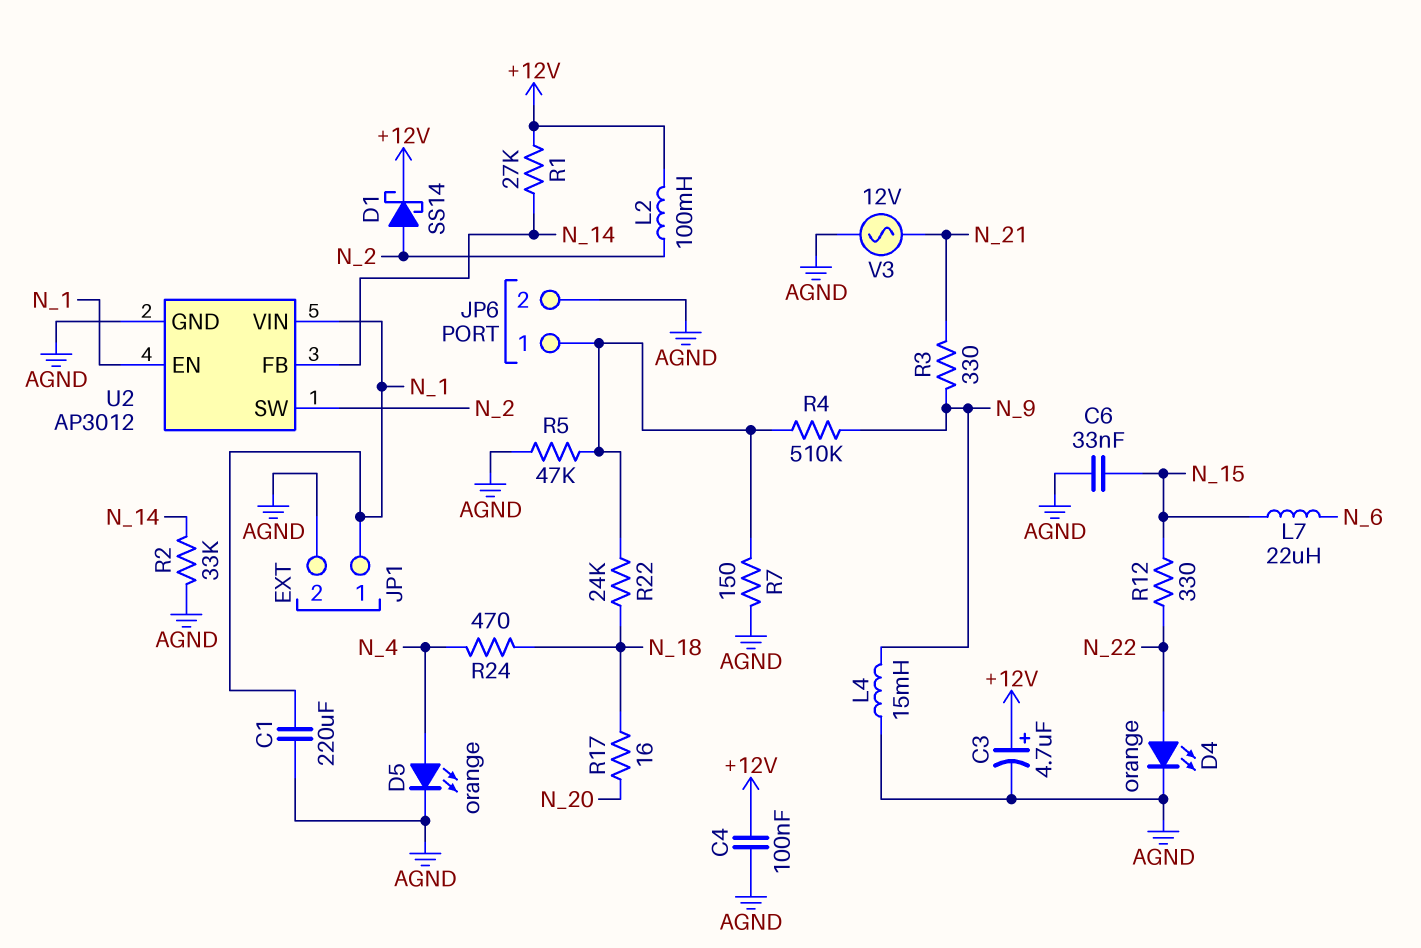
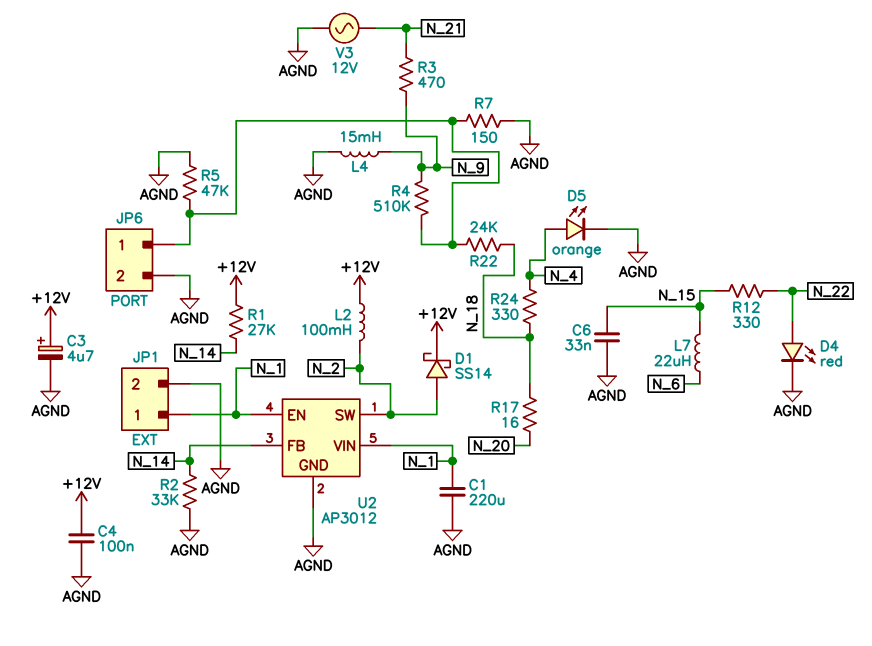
D4: LED orange (A N_22, K AGND) -> LED red (A N_22, K AGND)
R3: 330 (N_9, N_21) -> 470 (N_9, N_21)
R24: 470 (N_4, N_18) -> 330 (N_4, N_18)

